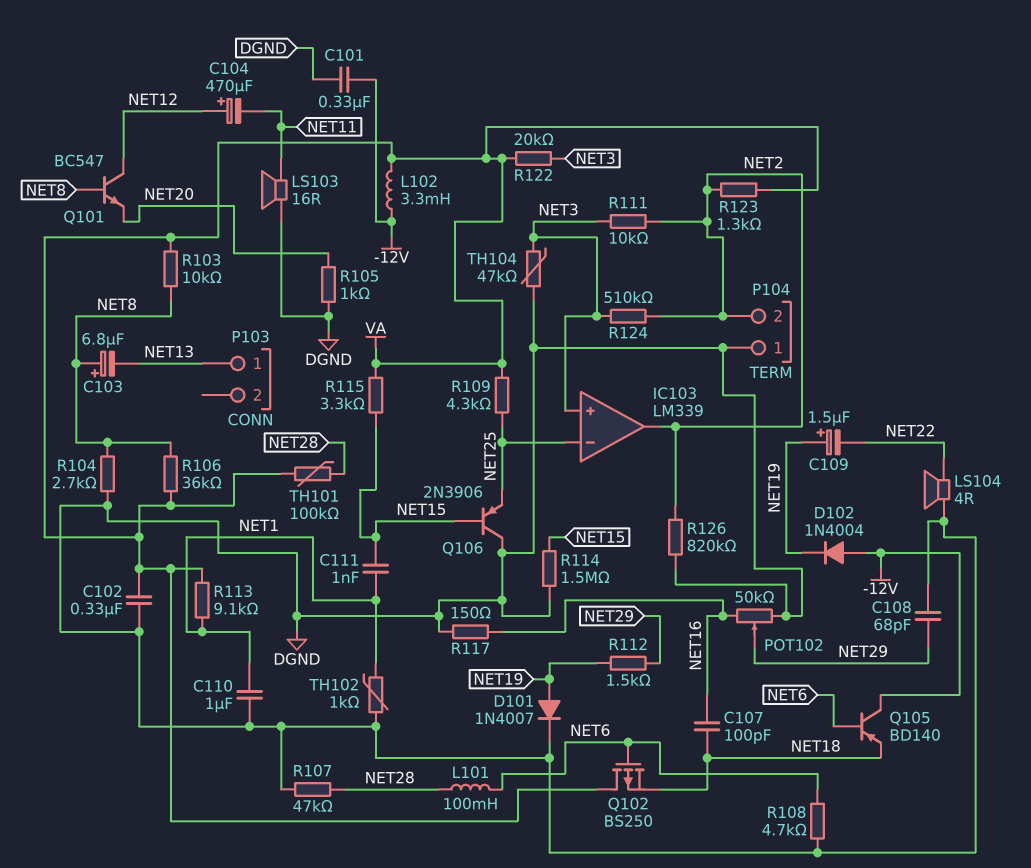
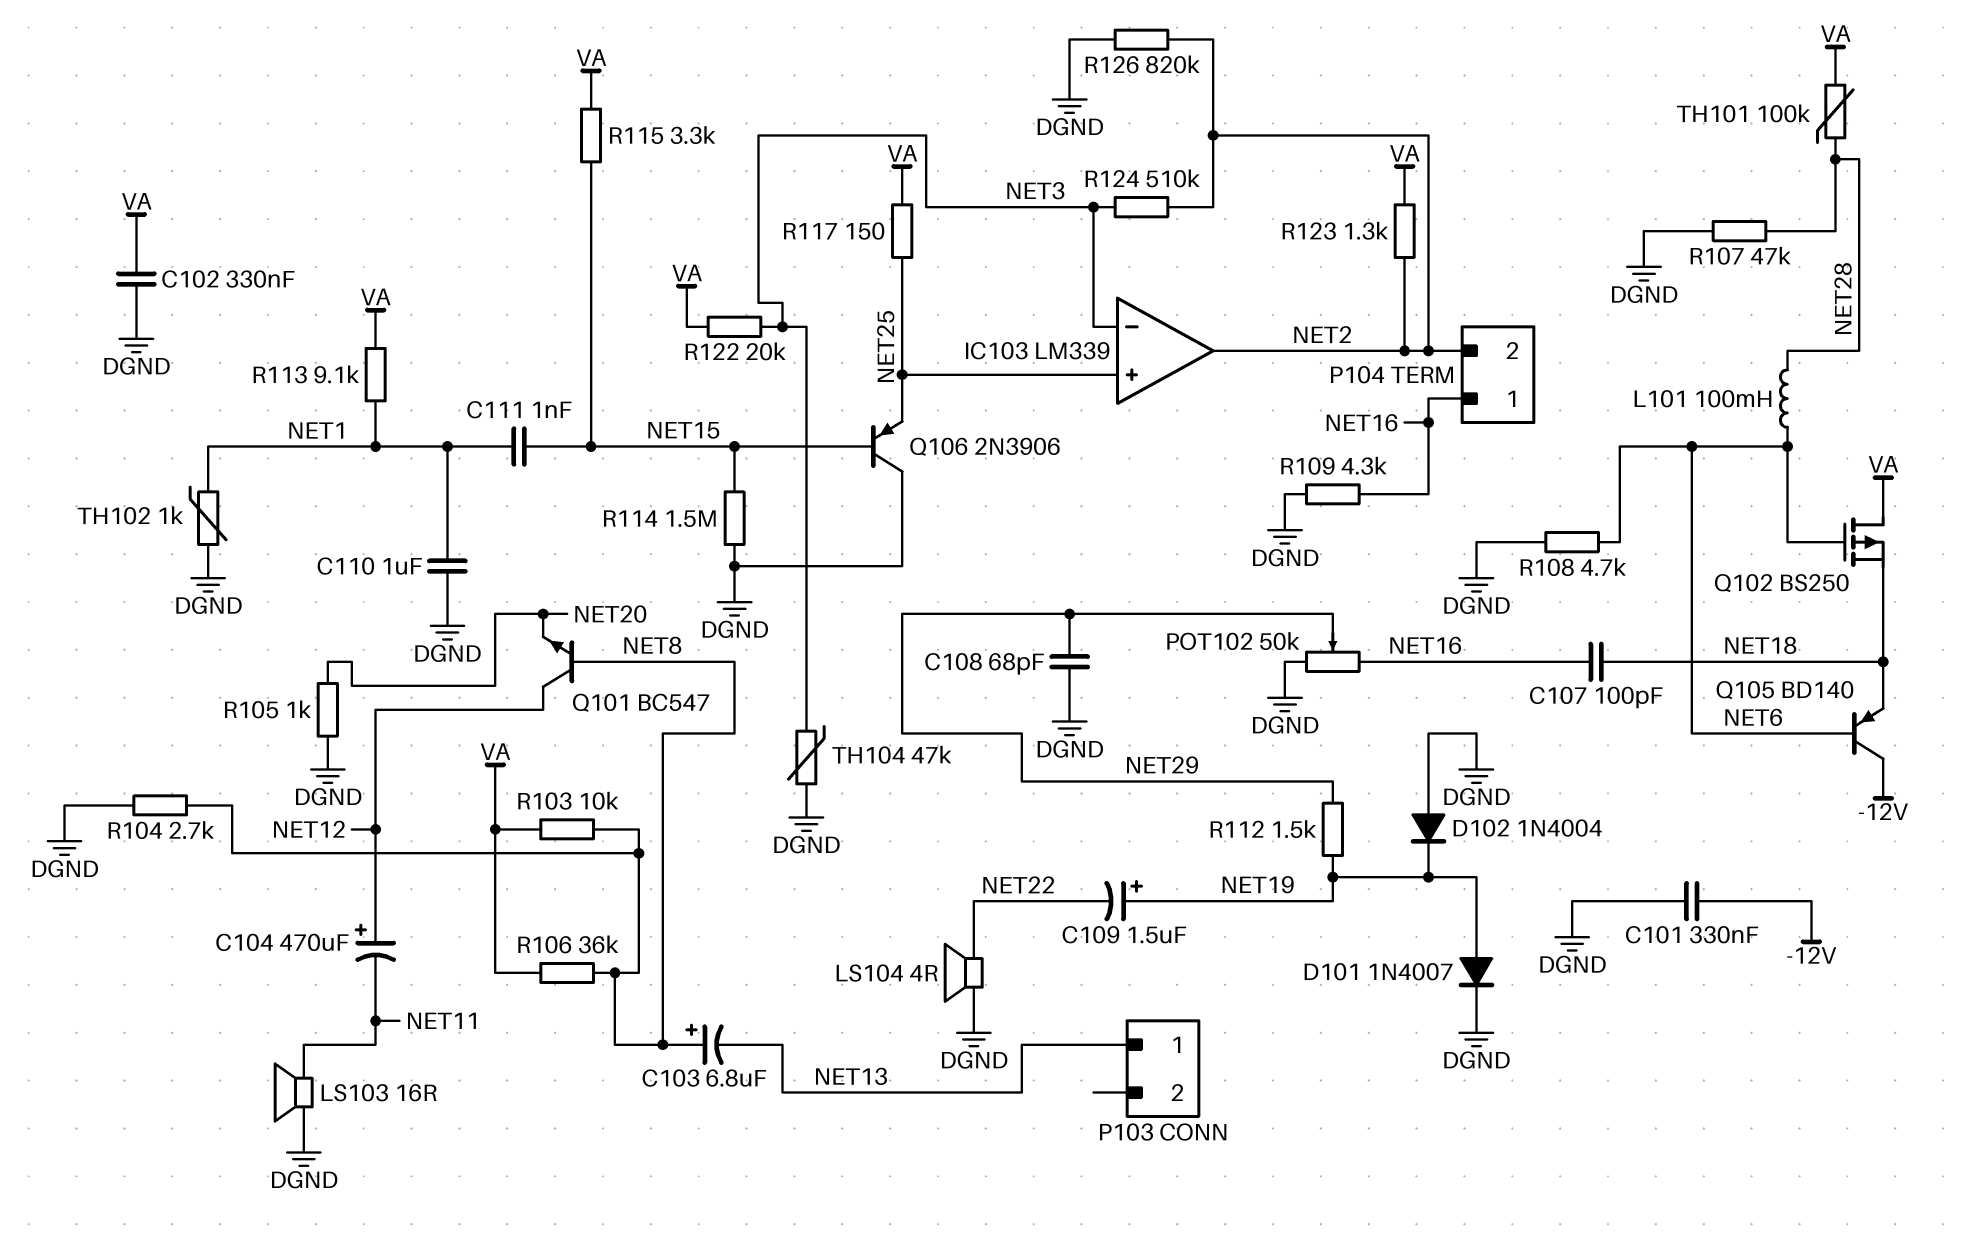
D102: diode 1N4004 (A -12V, K NET19) -> diode 1N4004 (A DGND, K NET19)
IC103 pin in+: NET3 -> NET25
IC103 pin in-: NET25 -> NET3
L102: 3.3mH (-12V, VA) -> none
P104 pin 1: DGND -> NET16
R109: 4.3k (NET25, VA) -> 4.3k (DGND, NET16)
R111: 10k (NET2, NET3) -> none
R117: 150 (DGND, NET16) -> 150 (NET25, VA)

